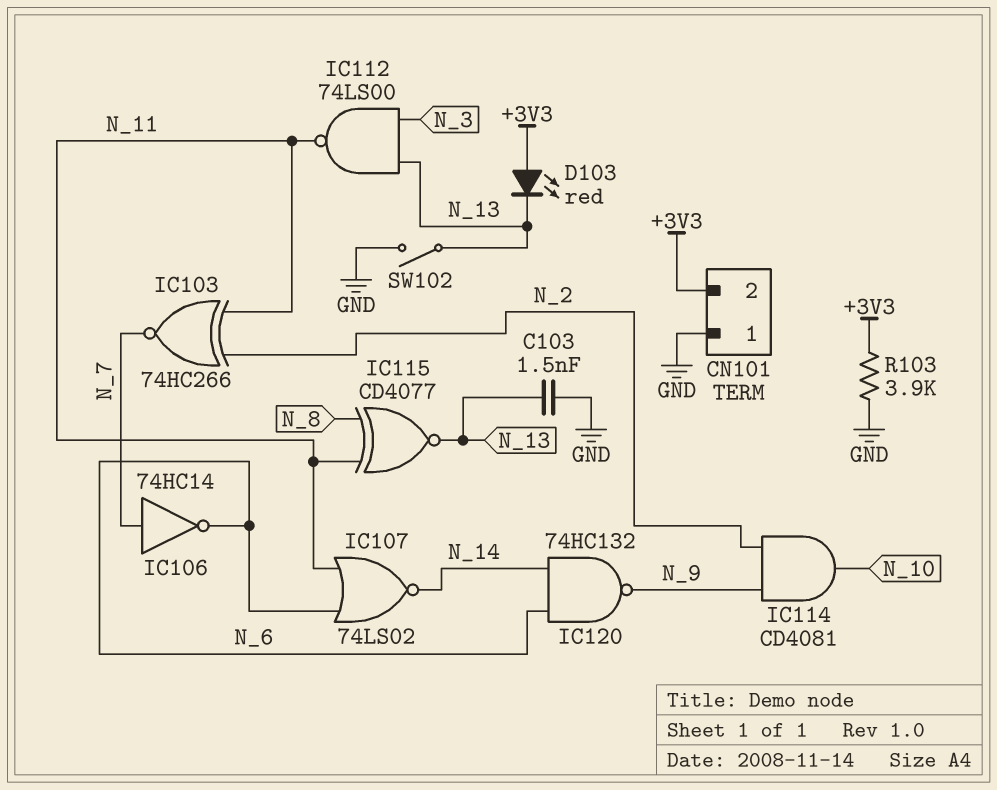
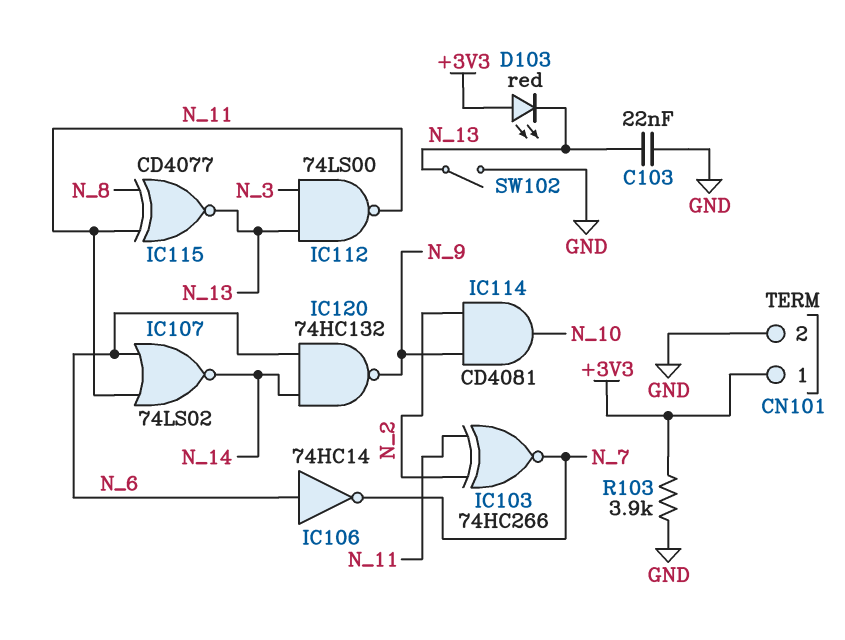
C103: 1.5nF (GND, N_13) -> 22nF (GND, N_13)
CN101 pin 1: GND -> +3V3
CN101 pin 2: +3V3 -> GND
IC106: NOT 74HC14 (in N_7, out N_6) -> NOT 74HC14 (in N_6, out N_7)

